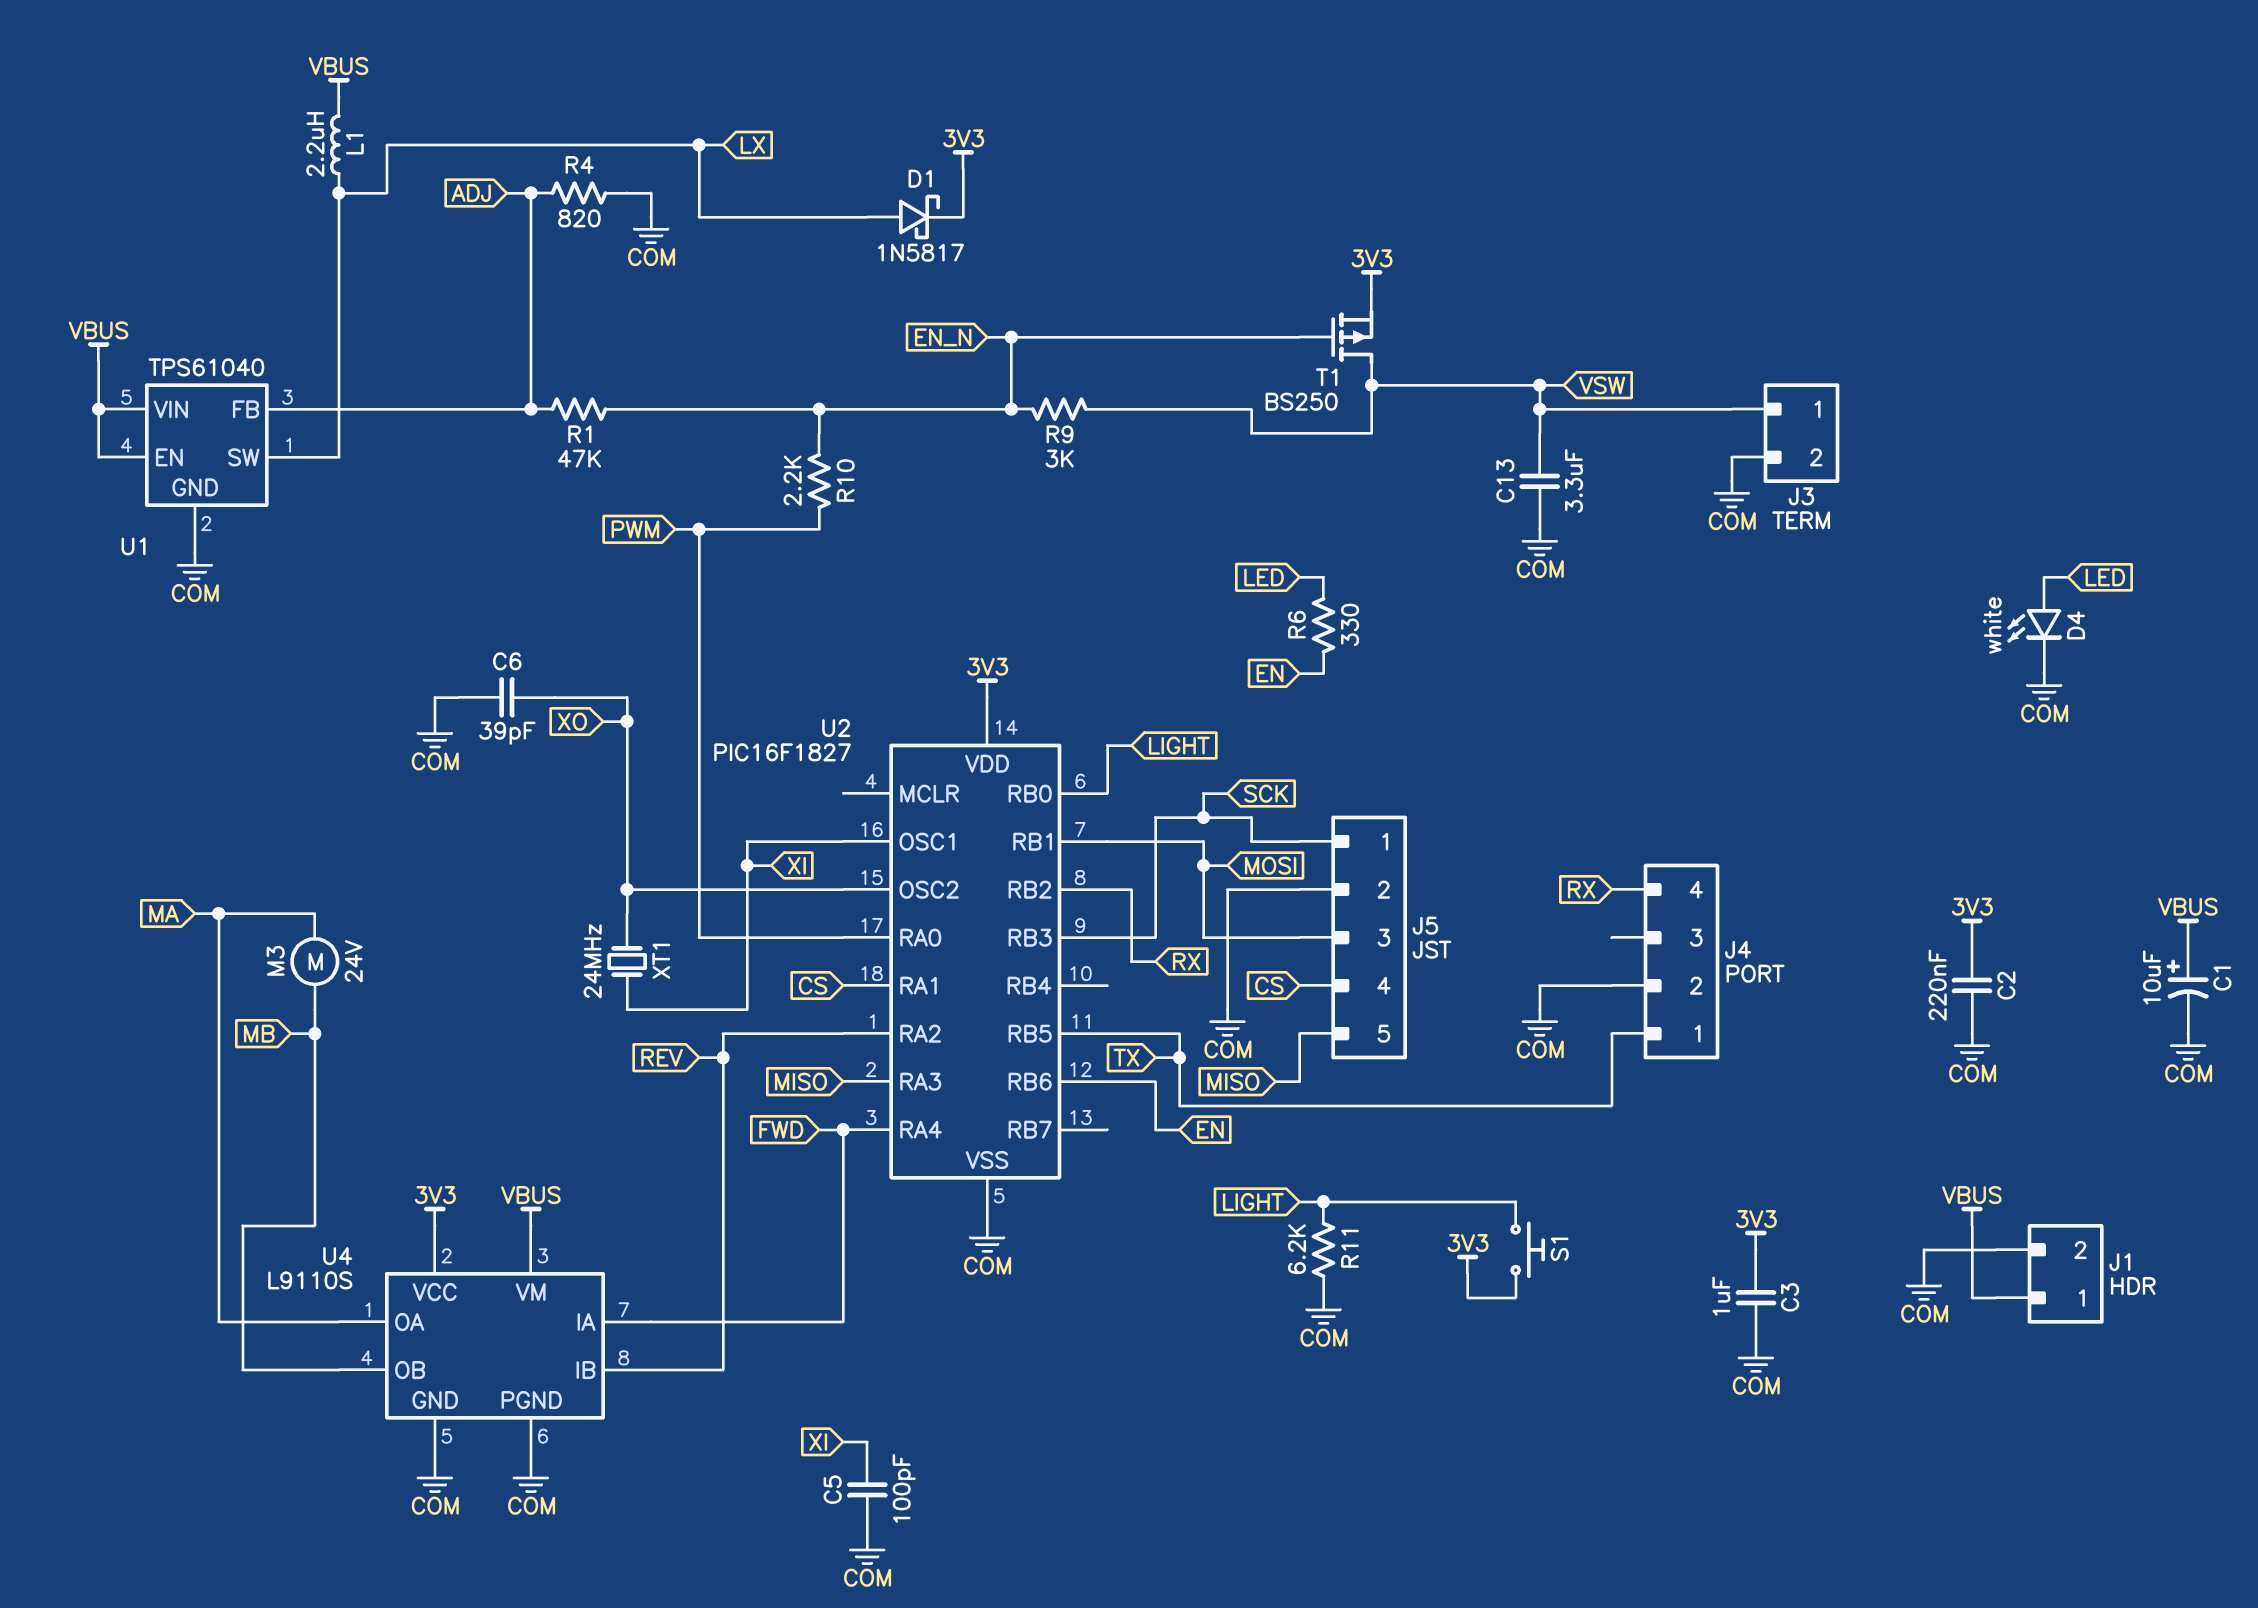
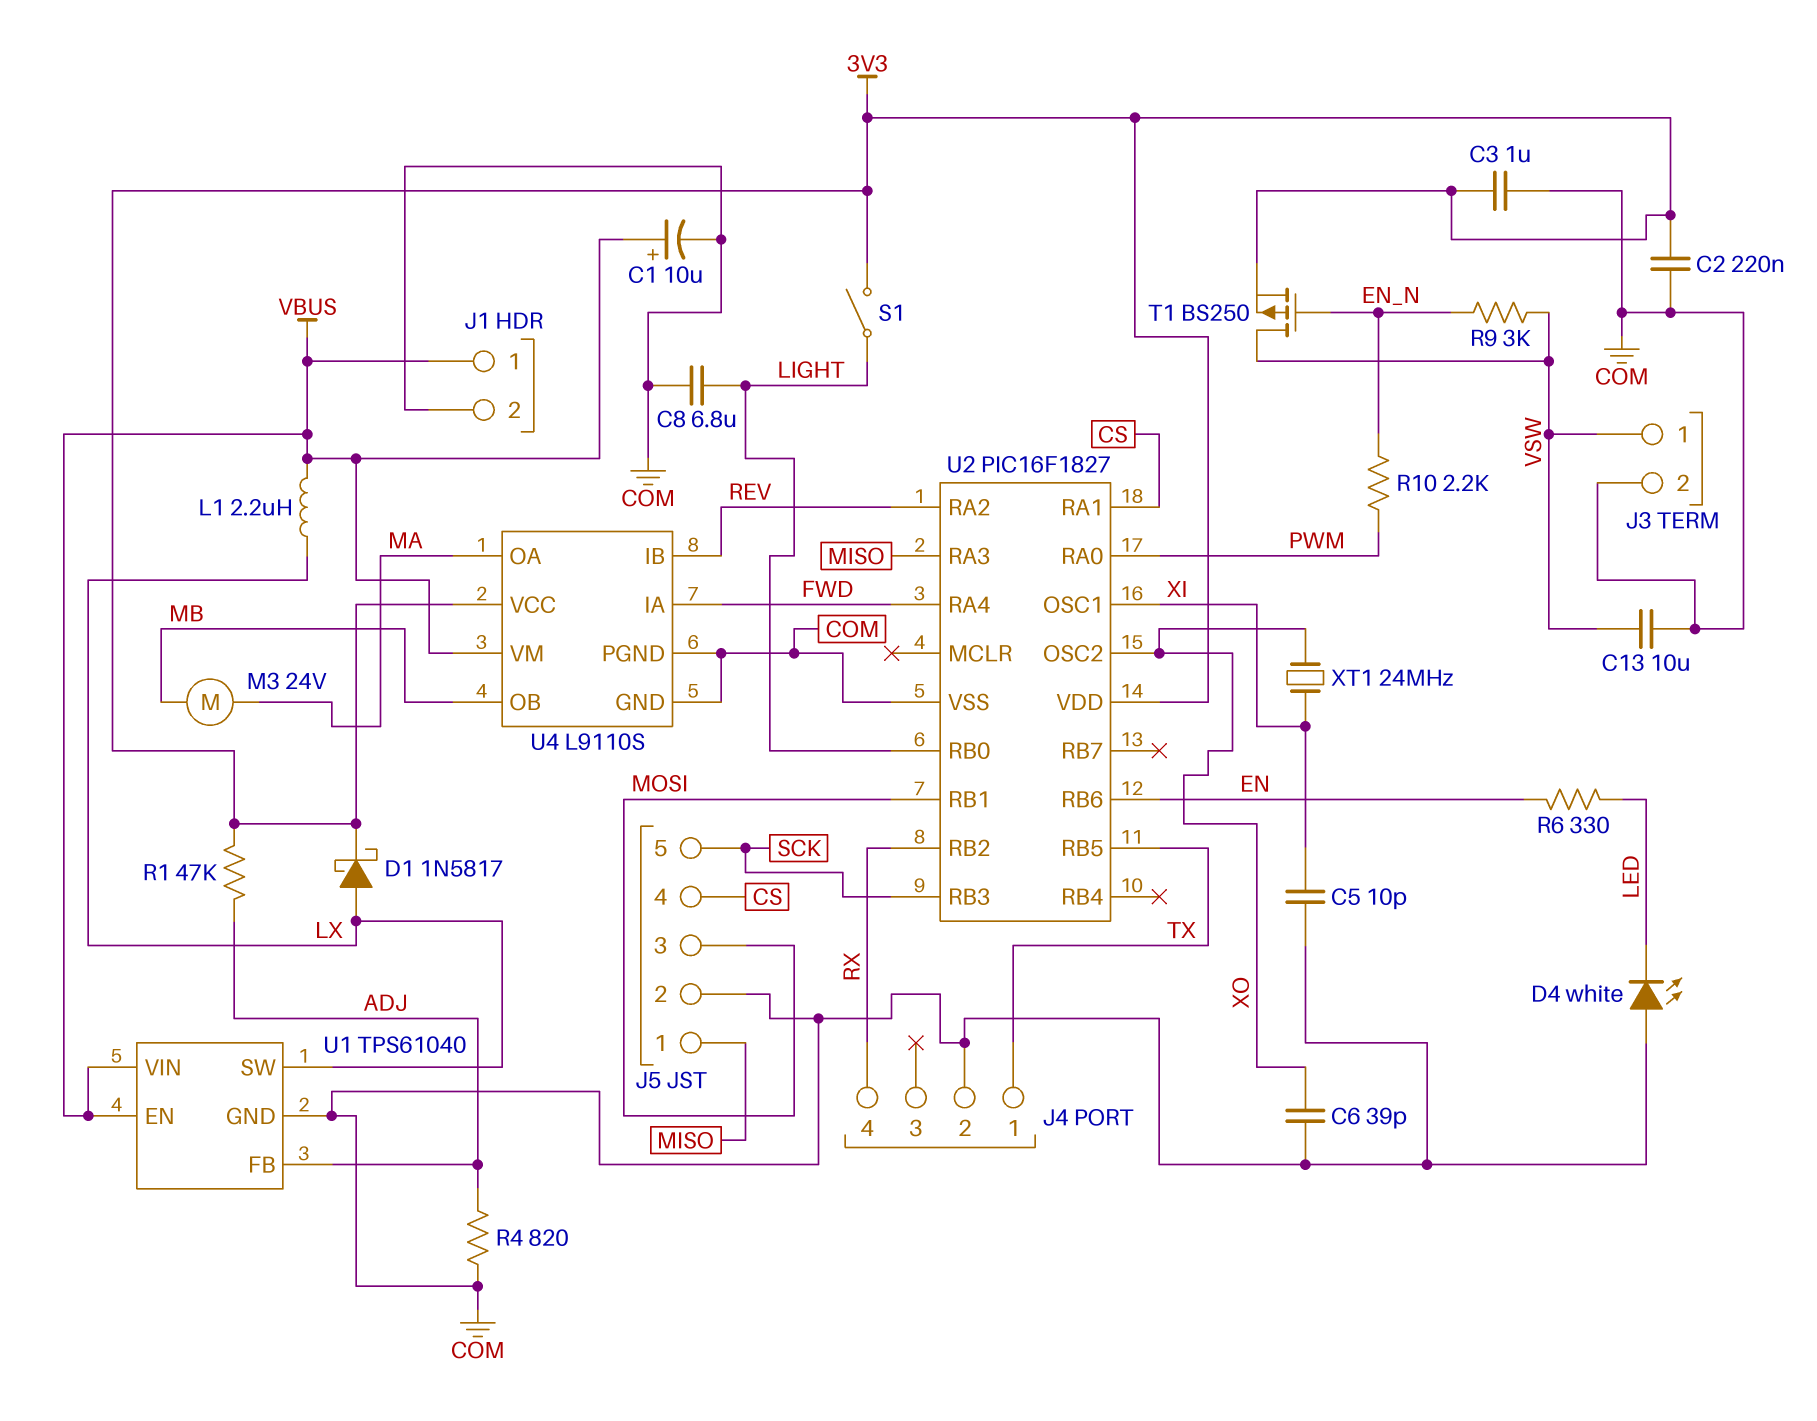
C5: 100pF (COM, XI) -> 10pF (COM, XI)
C8: none -> 6.8uF (COM, LIGHT)
C13: 3.3uF (COM, VSW) -> 10uF (COM, VSW)
D4: LED white (A LED, K COM) -> LED white (A COM, K LED)
J5 pin 1: SCK -> MISO
J5 pin 5: MISO -> SCK
R1: 47k (ADJ, EN_N) -> 47k (3V3, ADJ)
R11: 6.2k (COM, LIGHT) -> none
S1: button (3V3, LIGHT) -> switch (3V3, LIGHT)

